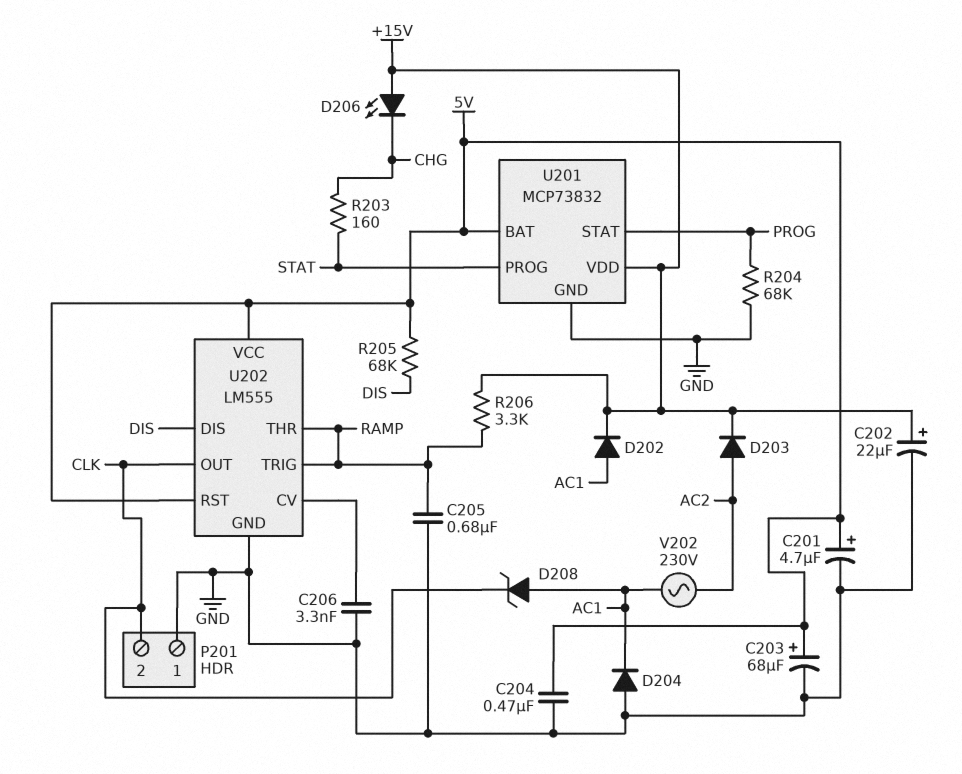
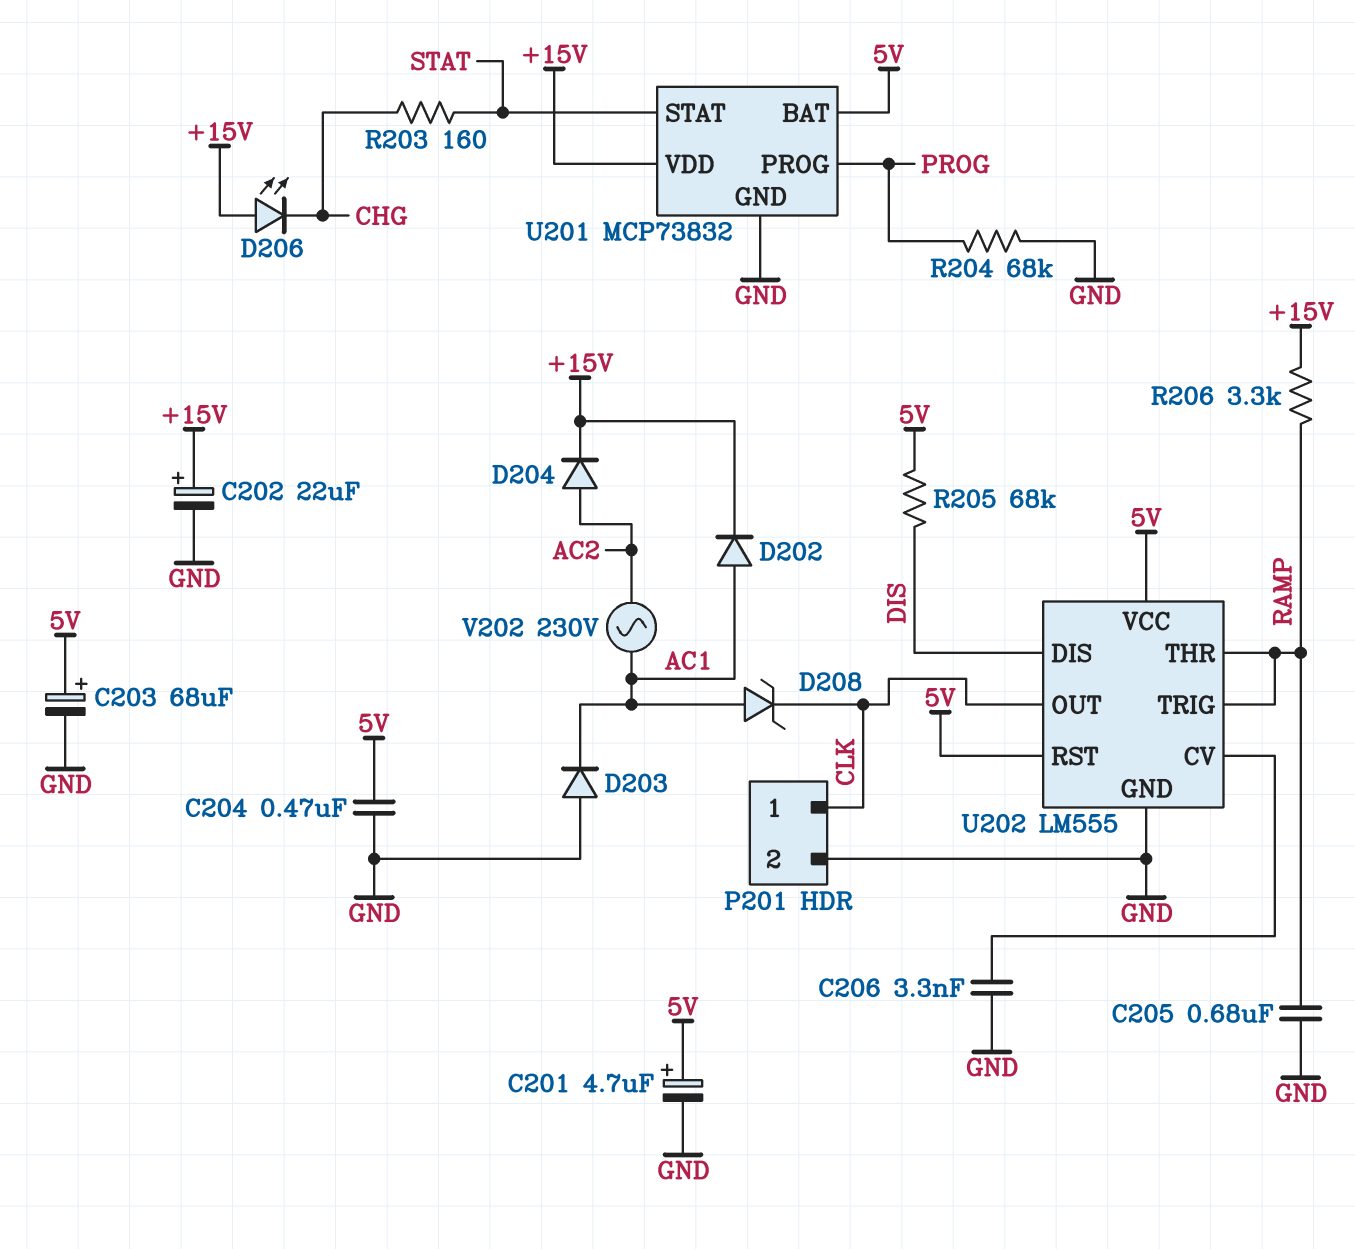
D203: diode (A AC2, K +15V) -> diode (A GND, K AC1)
D204: diode (A GND, K AC1) -> diode (A AC2, K +15V)
P201 pin 1: GND -> CLK
P201 pin 2: CLK -> GND
U201 pin PROG: STAT -> PROG
U201 pin STAT: PROG -> STAT

